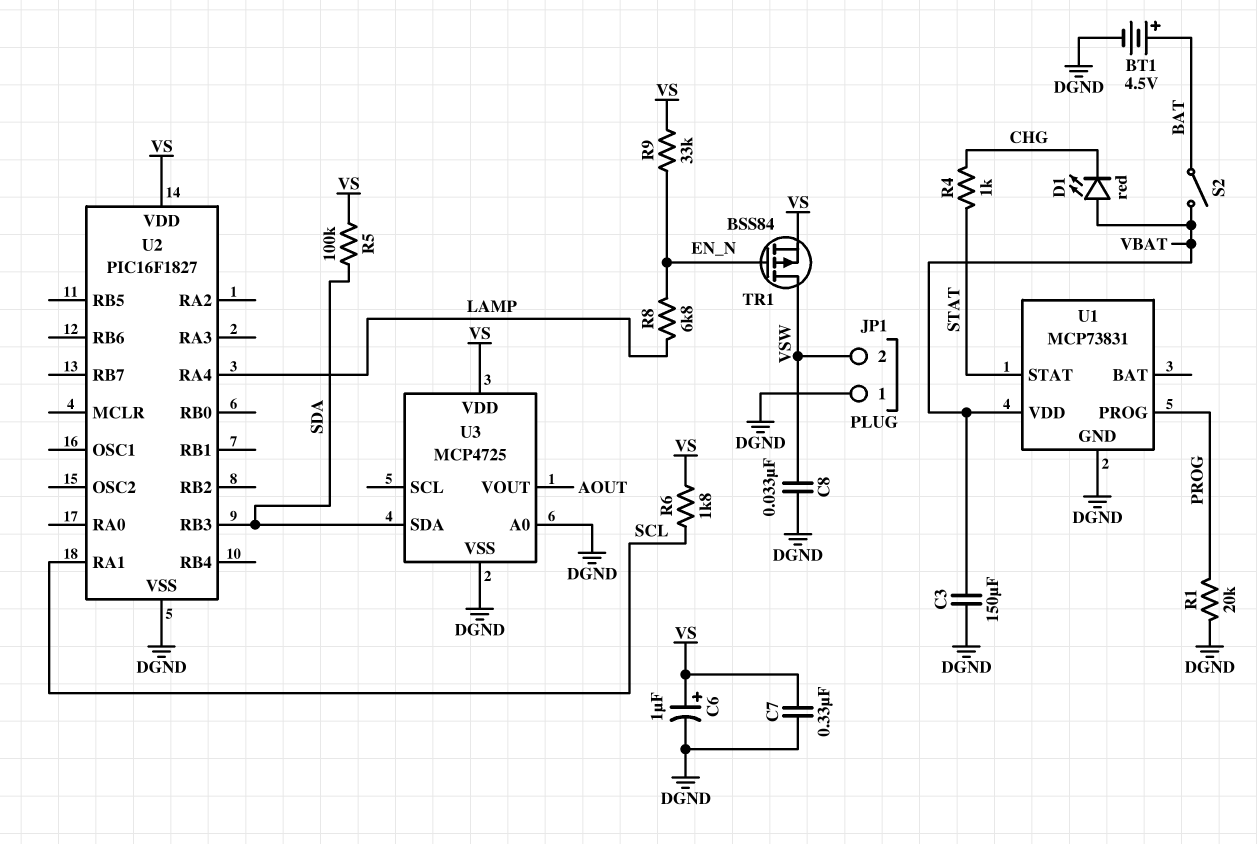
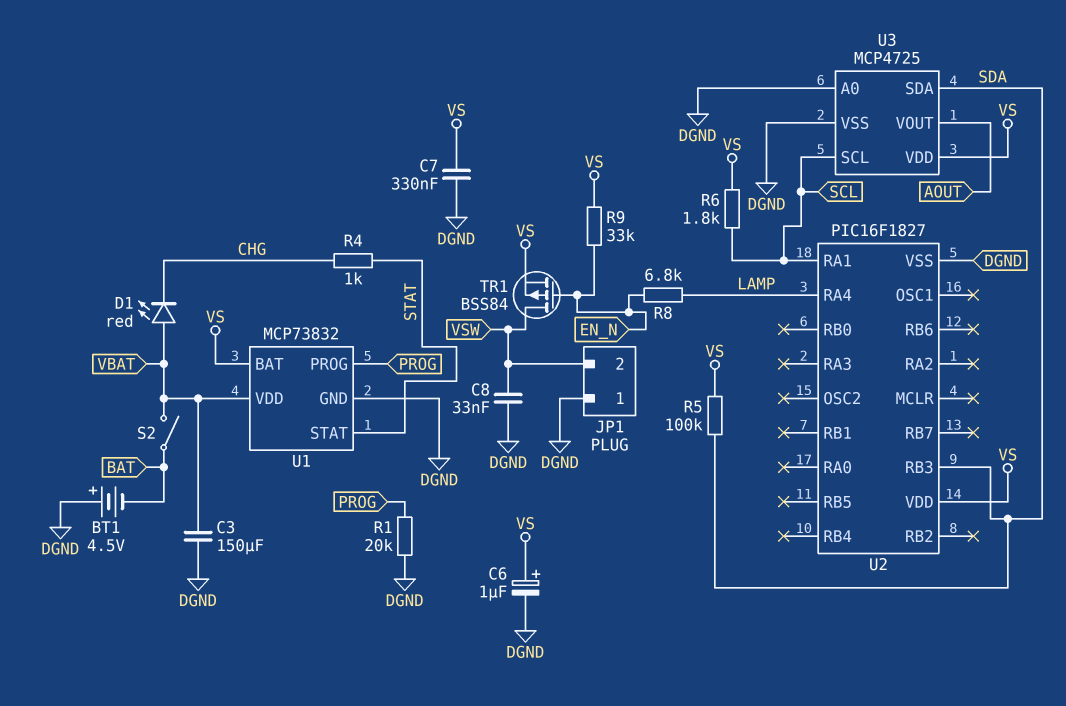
BT1: 4.5V (plus BAT, minus DGND) -> 4.5V (plus DGND, minus BAT)
U1: MCP73831 -> MCP73832
U1 pin BAT: none -> VS
U3 pin SCL: none -> SCL

